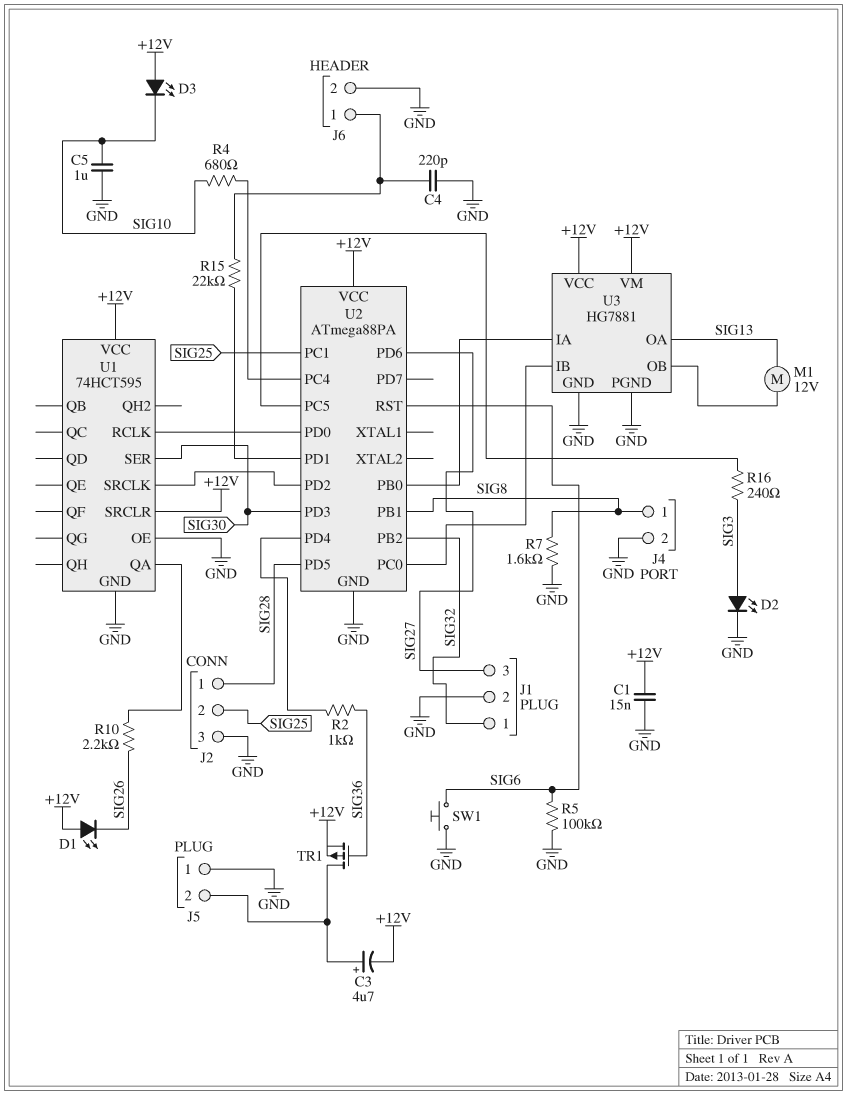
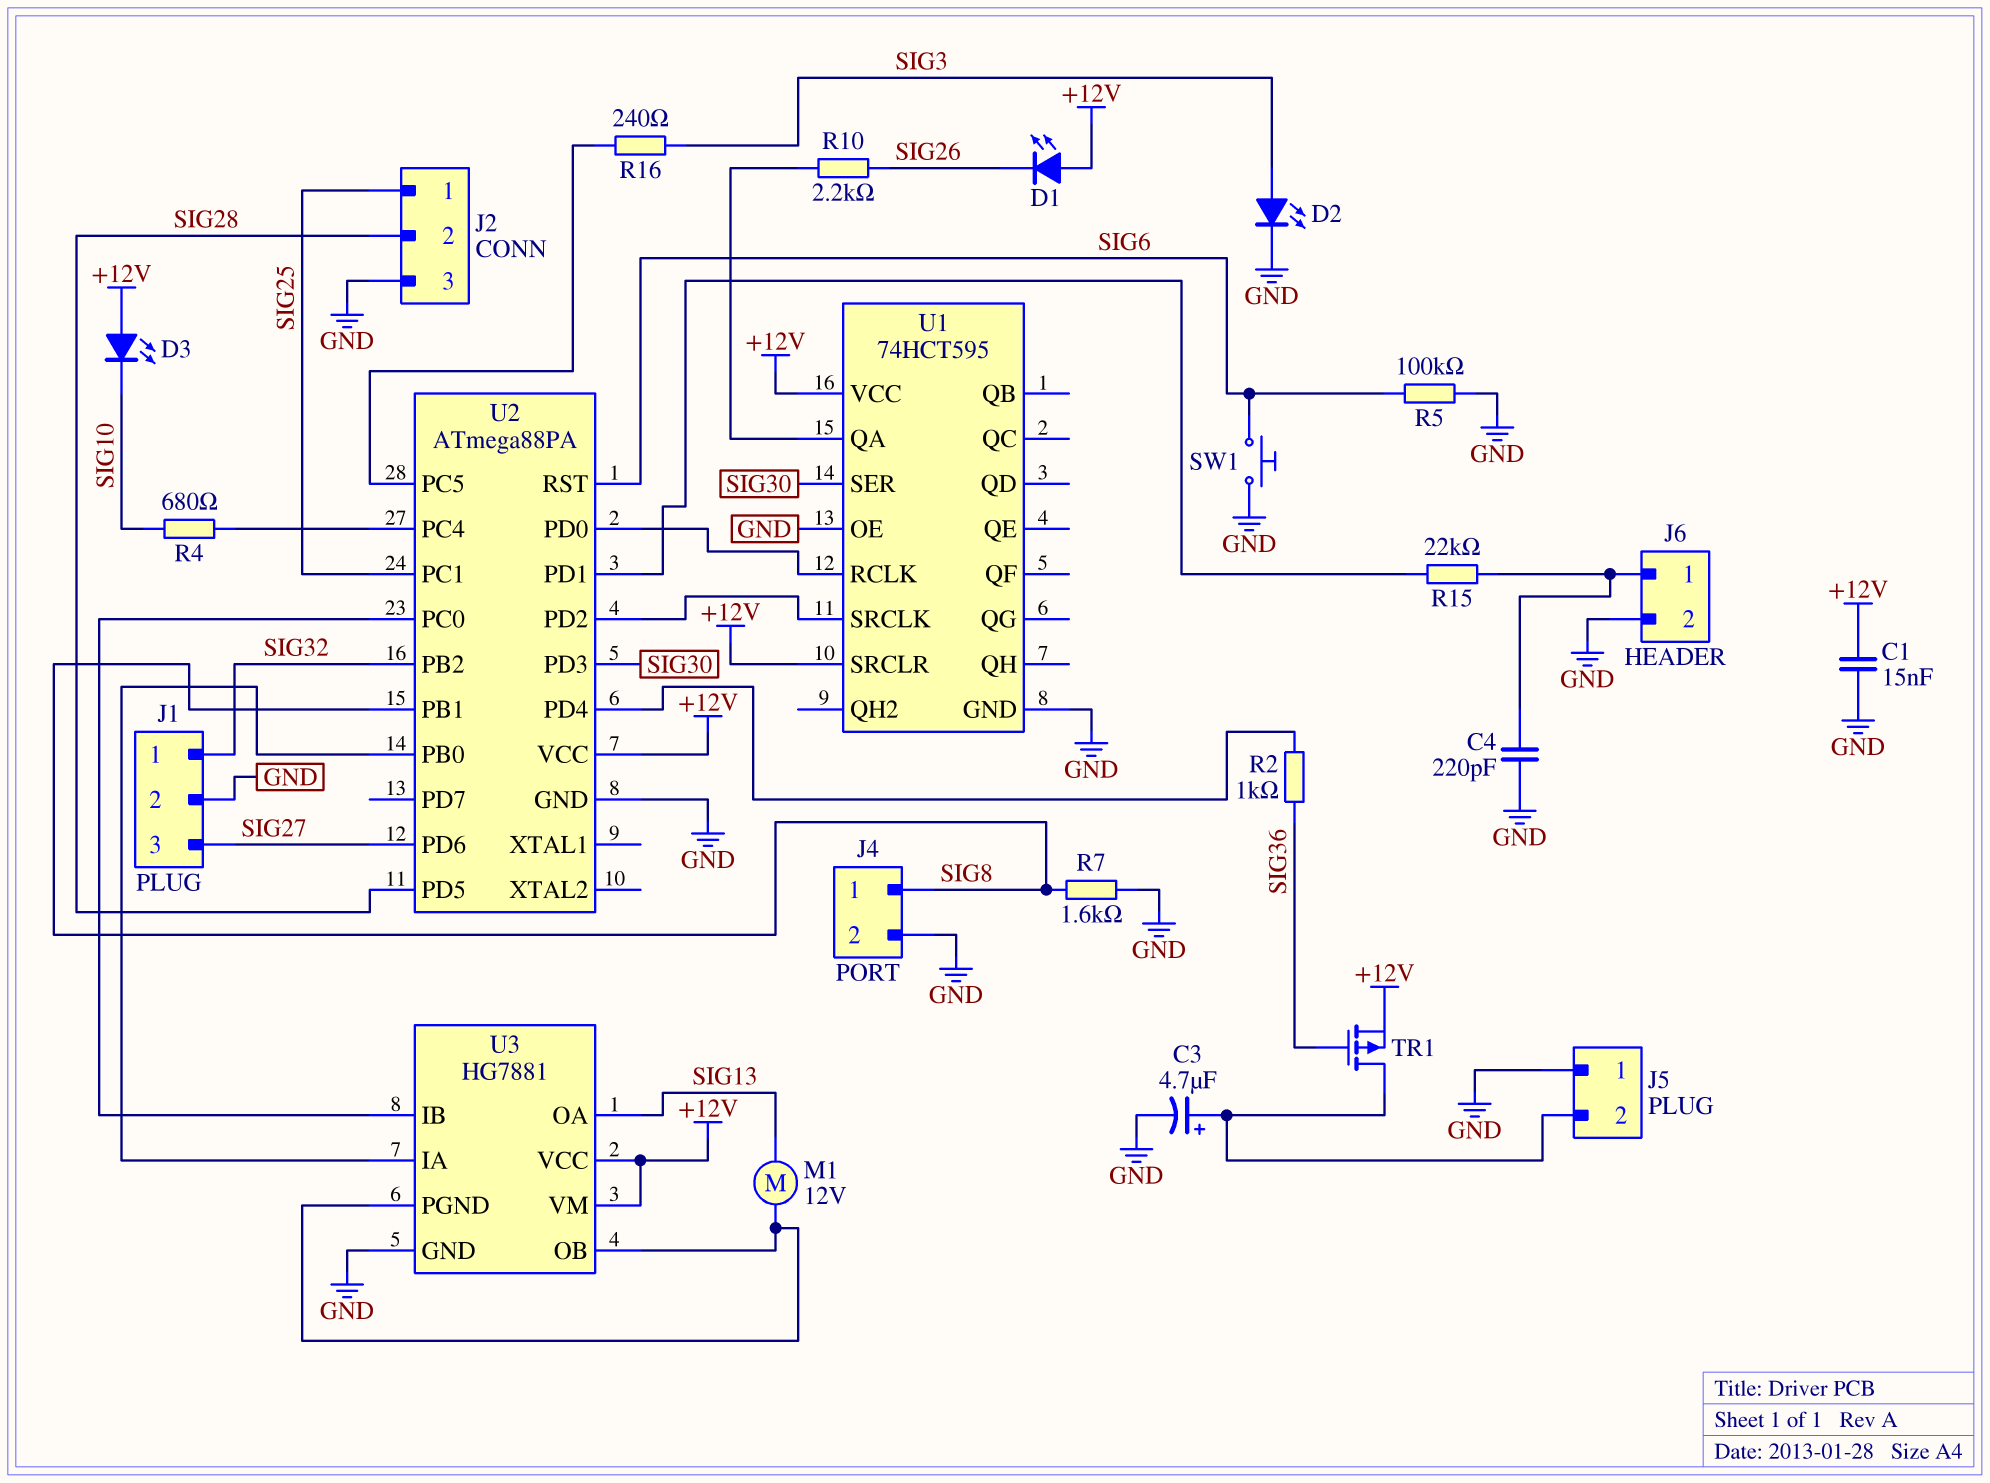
C3: 4.7uF (plus J5/2, minus +12V) -> 4.7uF (plus J5/2, minus GND)
C5: 1uF (GND, SIG10) -> none
J2 pin 1: SIG28 -> SIG25
J2 pin 2: SIG25 -> SIG28
U3 pin PGND: GND -> U3/OB

